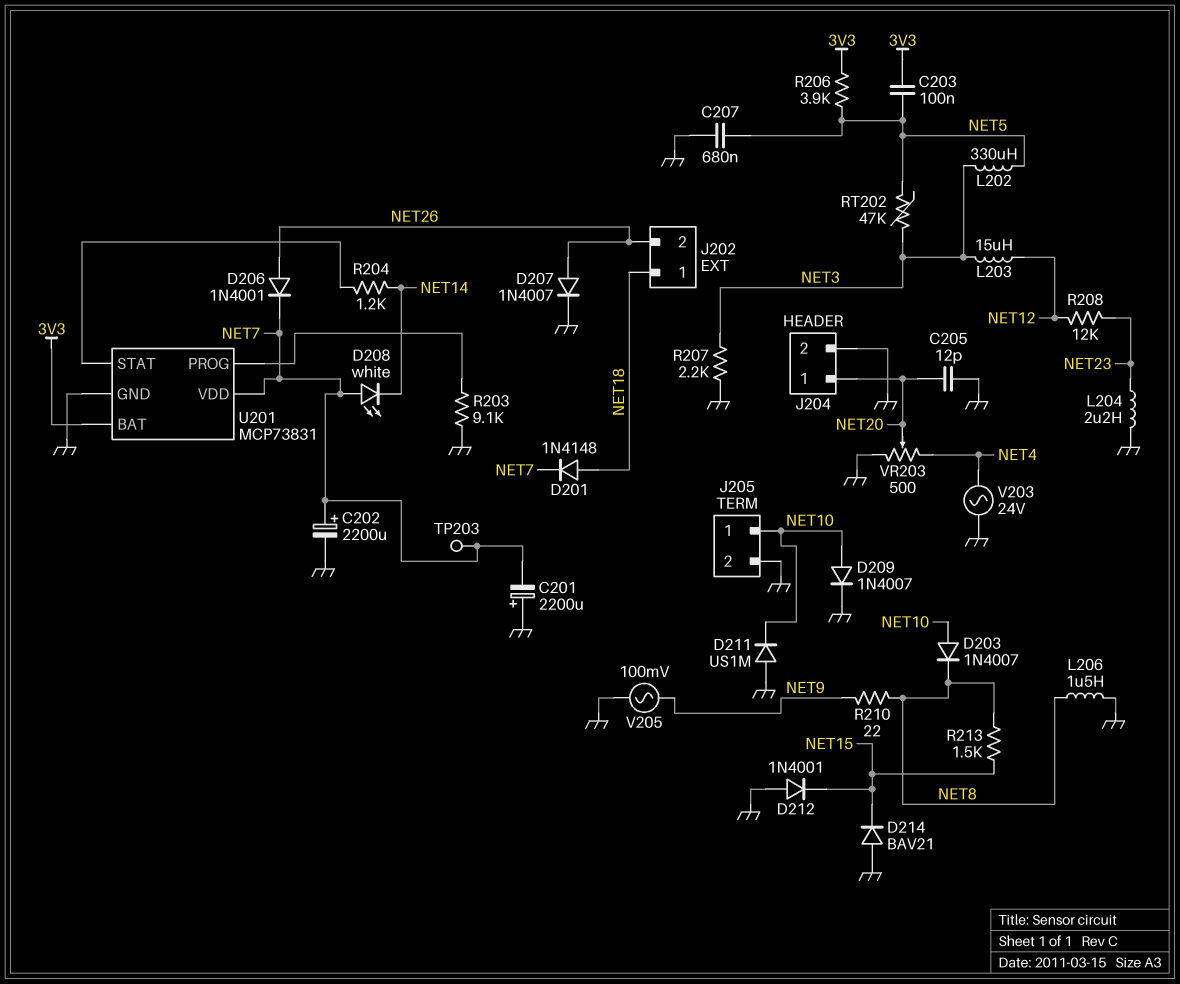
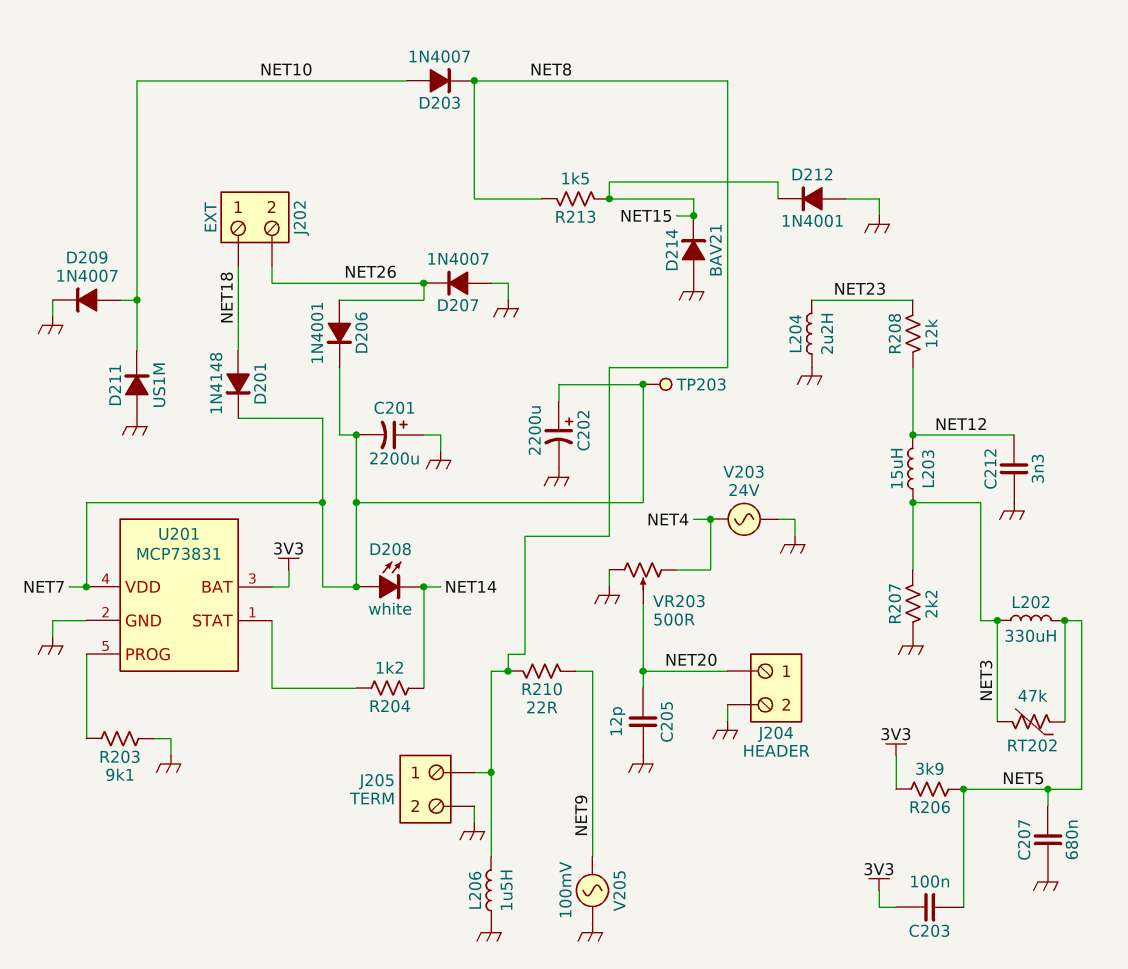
C212: none -> 3.3nF (GND, NET12)
D207: diode 1N4007 (A NET26, K GND) -> diode 1N4007 (A GND, K NET26)
J205 pin 1: NET10 -> NET8

